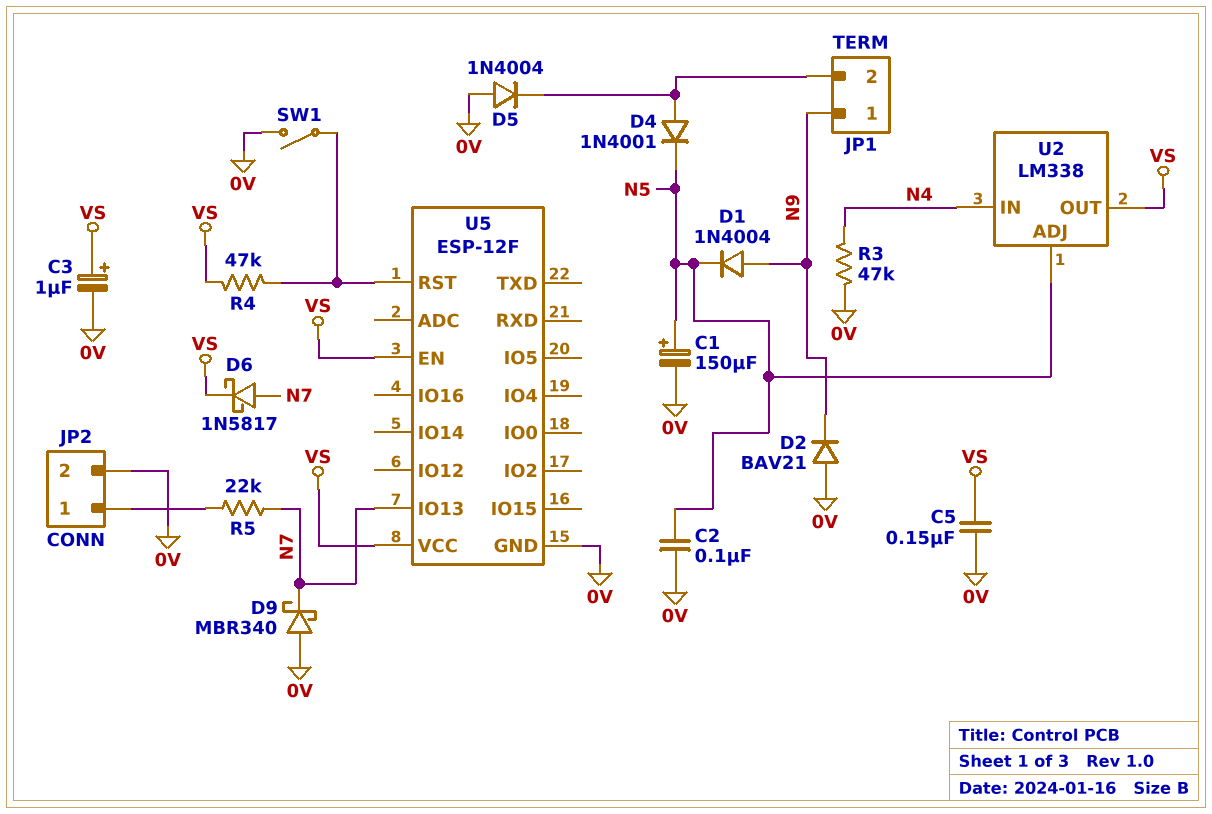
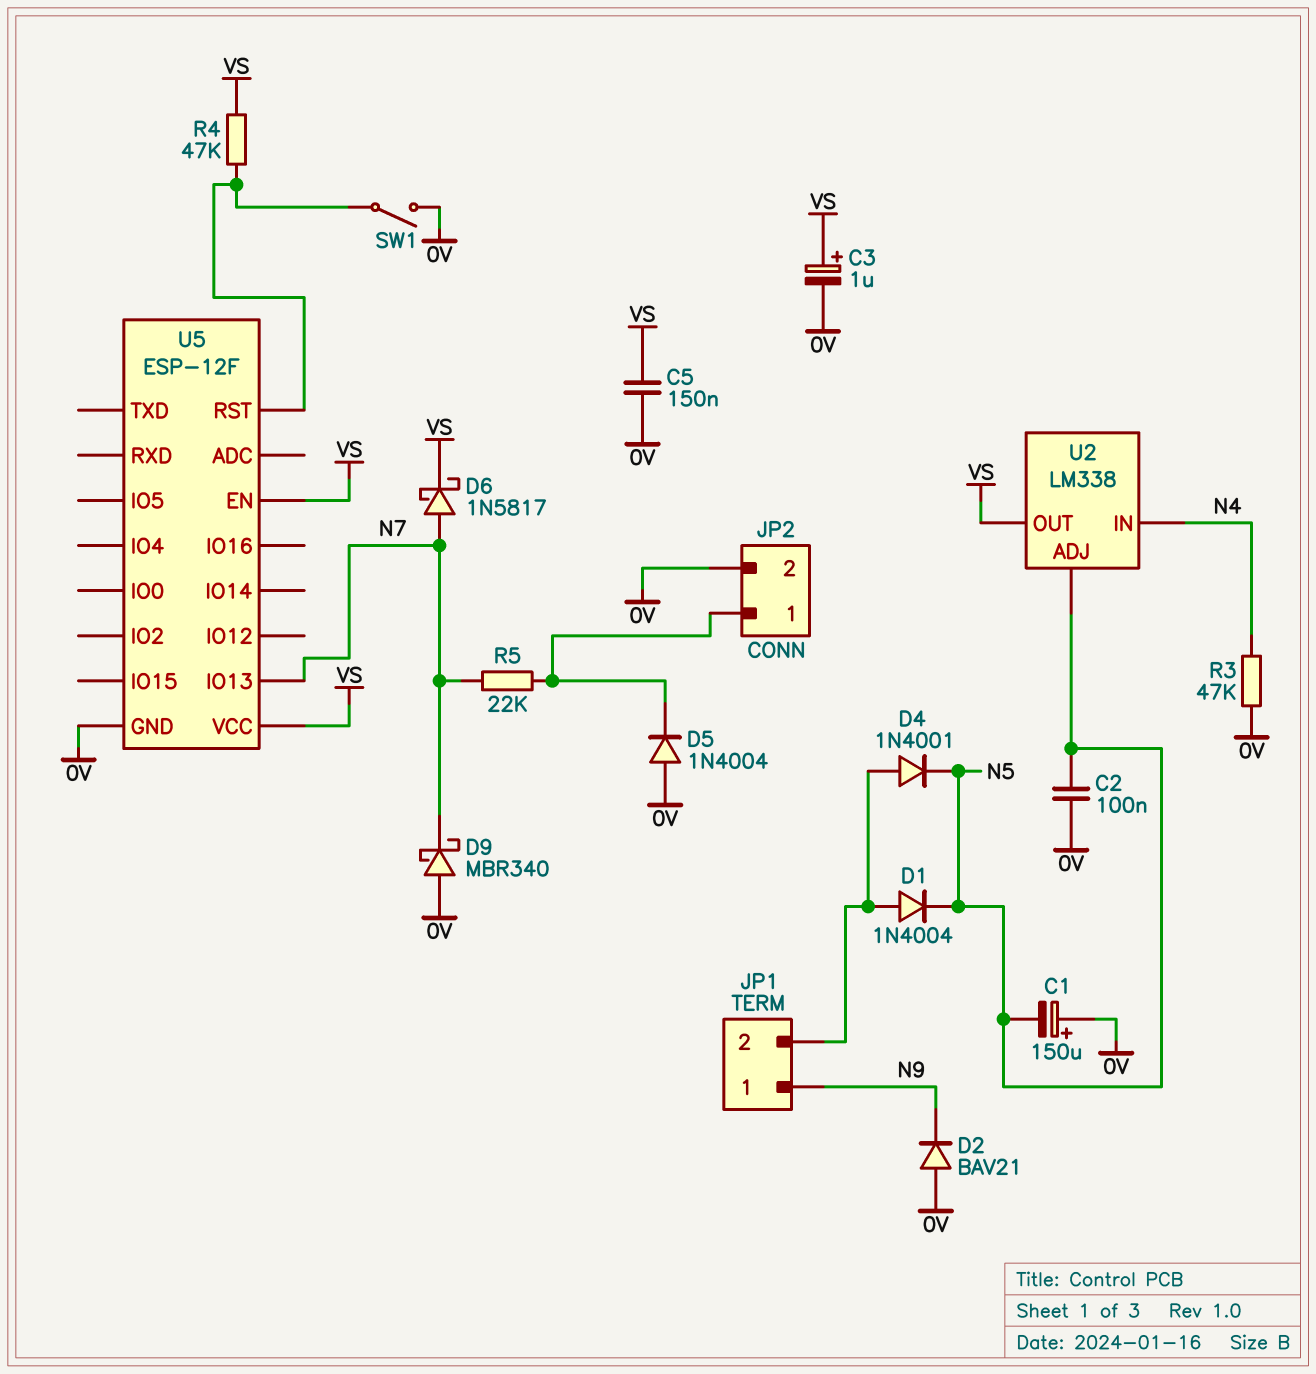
C1: 150uF (plus N5, minus 0V) -> 150uF (plus 0V, minus N5)
D1: diode 1N4004 (A N9, K N5) -> diode 1N4004 (A JP1/2, K N5)
D5: diode 1N4004 (A 0V, K JP1/2) -> diode 1N4004 (A 0V, K JP2/1)

